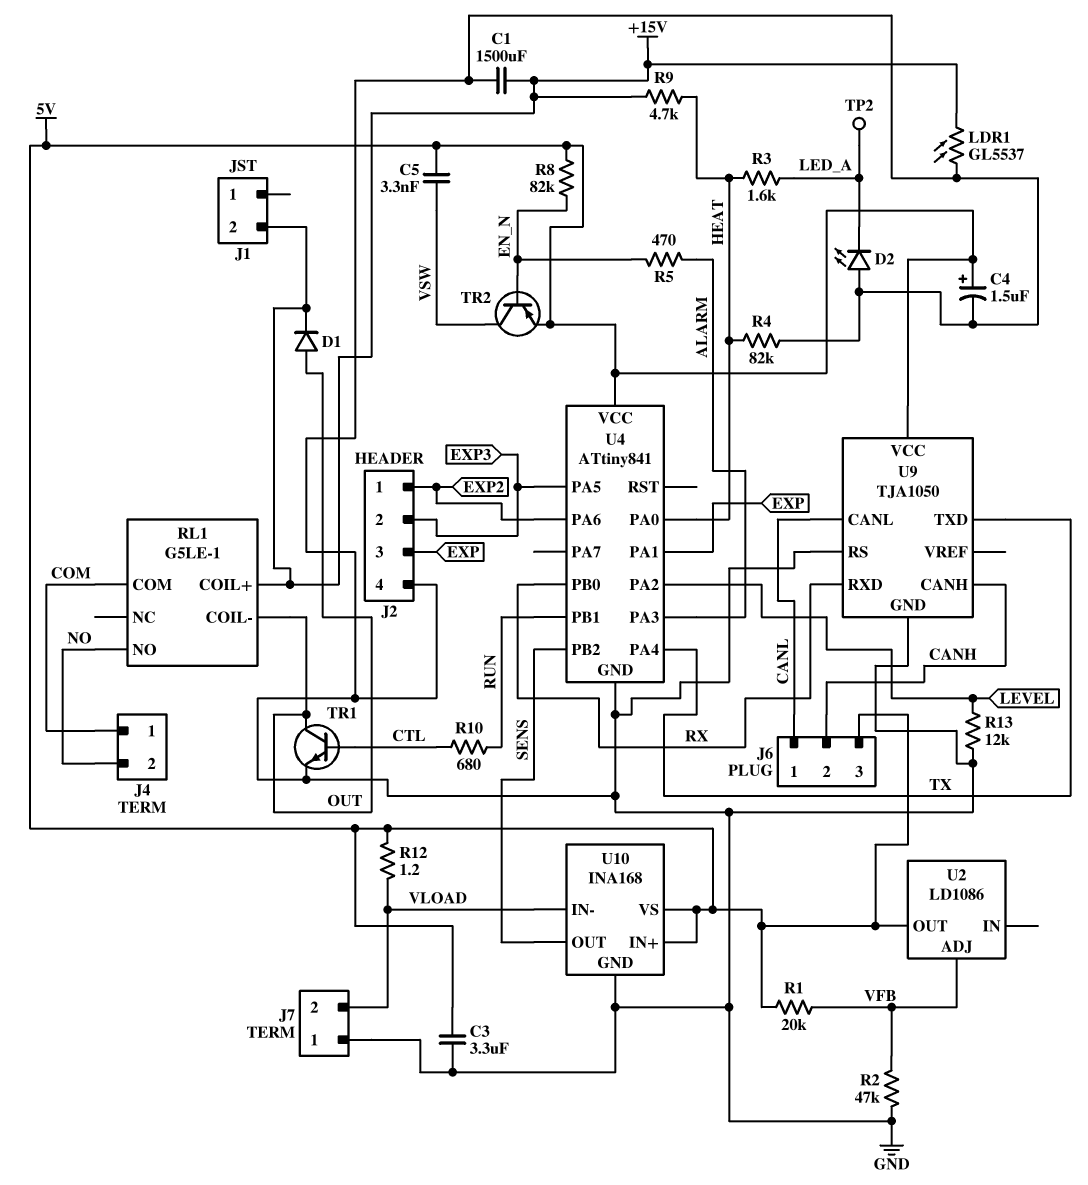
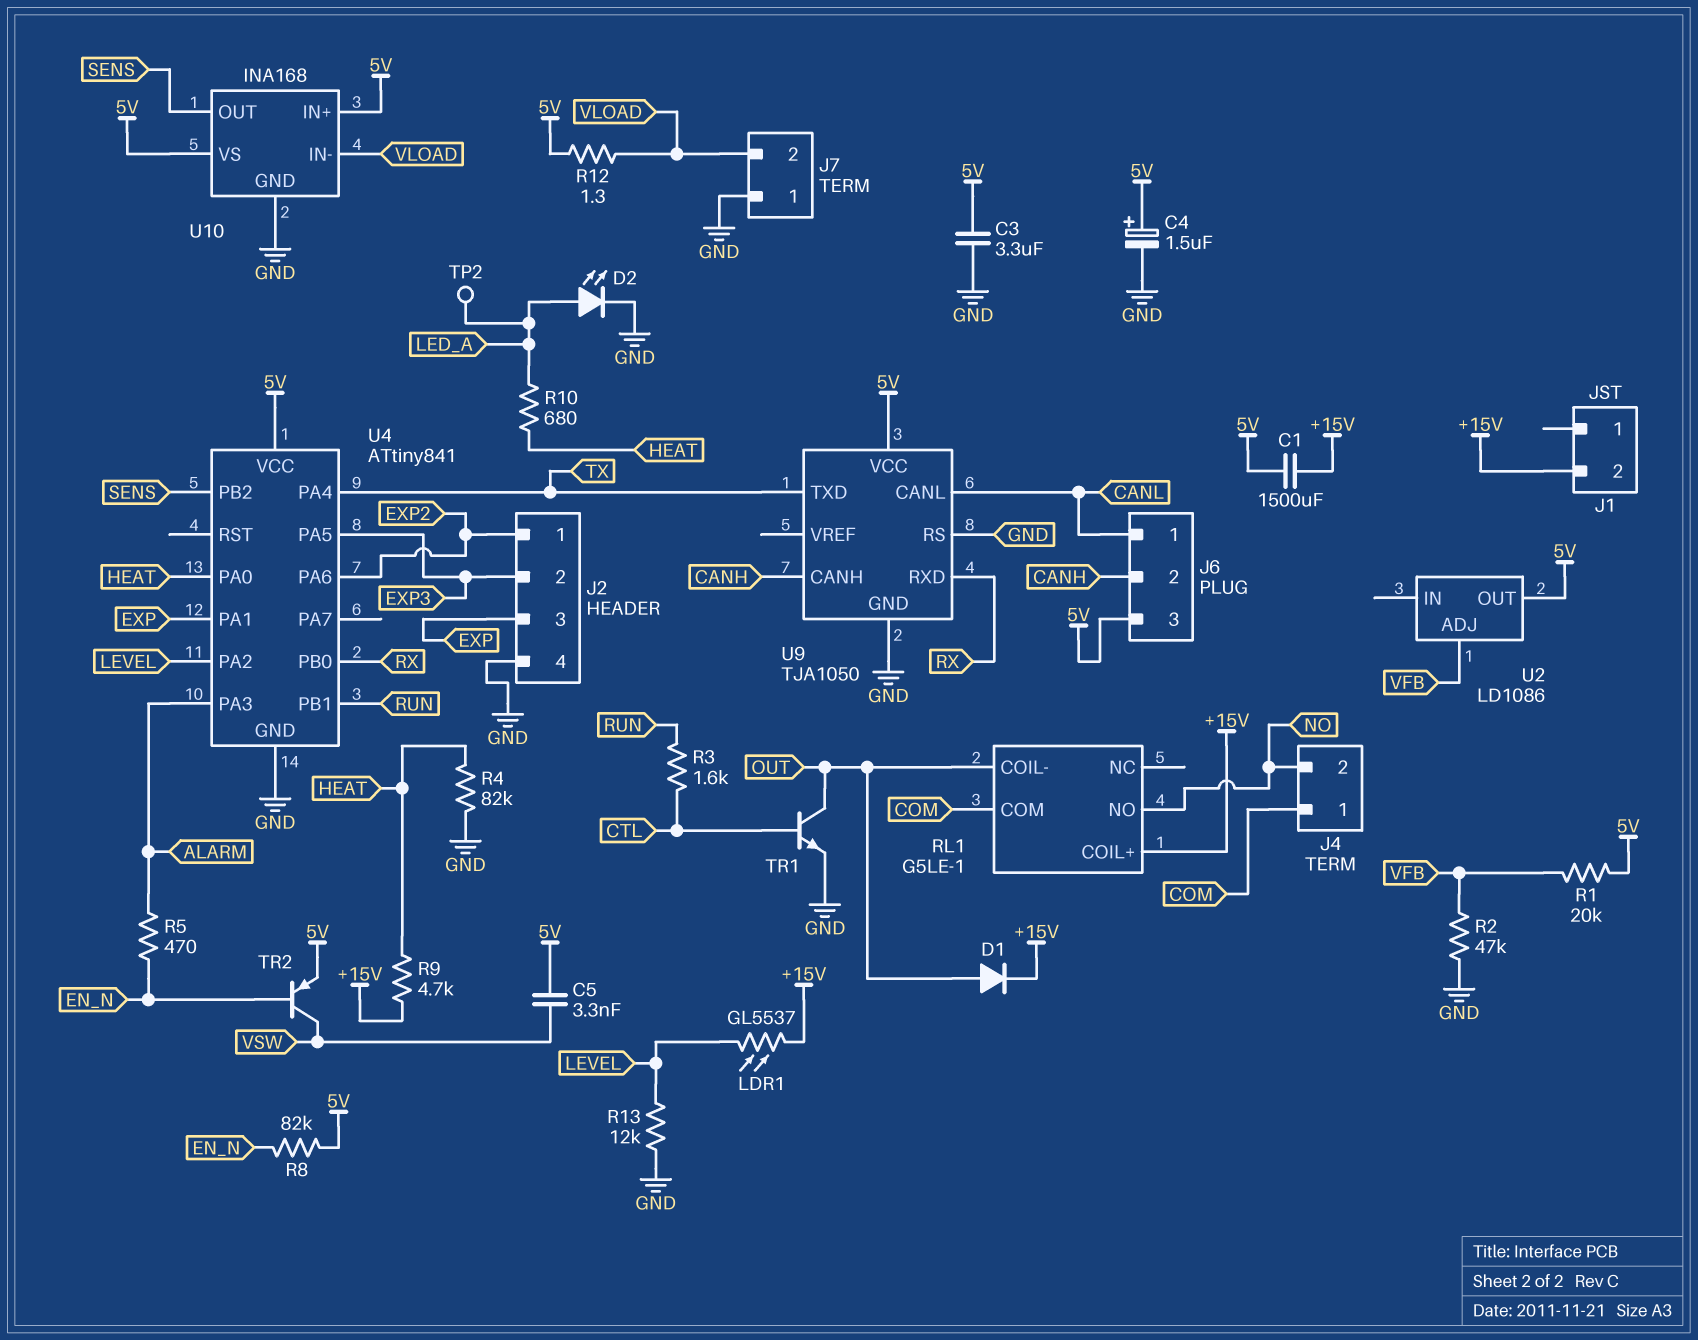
C1: 1500uF (+15V, GND) -> 1500uF (+15V, 5V)
D2: LED (A GND, K LED_A) -> LED (A LED_A, K GND)
LDR1: GL5537 (+15V, GND) -> GL5537 (+15V, LEVEL)
R3: 1.6k (HEAT, LED_A) -> 1.6k (CTL, RUN)
R10: 680 (CTL, RUN) -> 680 (HEAT, LED_A)
R12: 1.2 (5V, VLOAD) -> 1.3 (5V, VLOAD)

